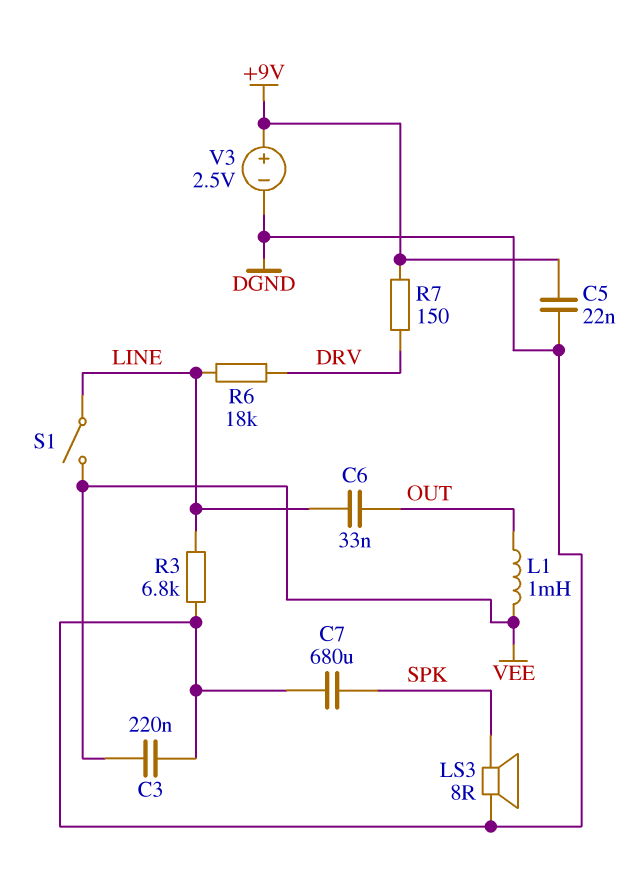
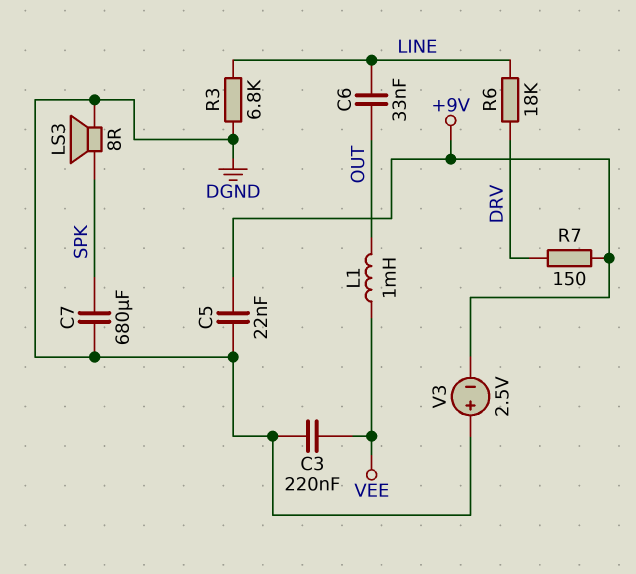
S1: switch (LINE, VEE) -> none
V3: 2.5V (plus +9V, minus DGND) -> 2.5V (plus DGND, minus +9V)

